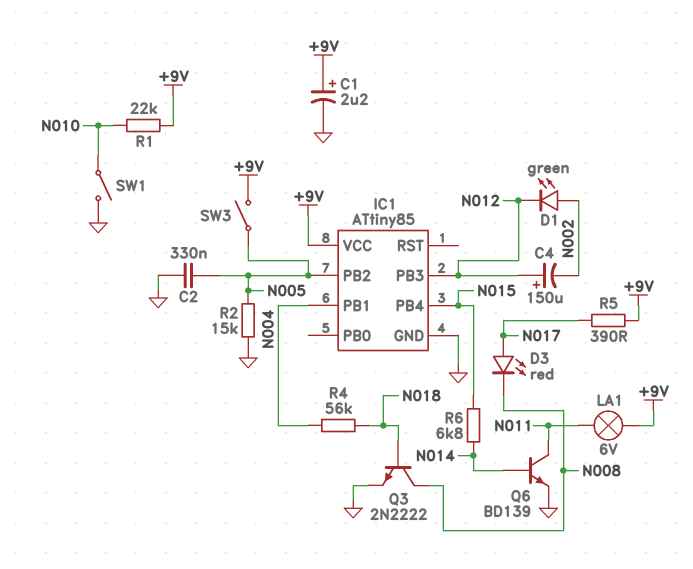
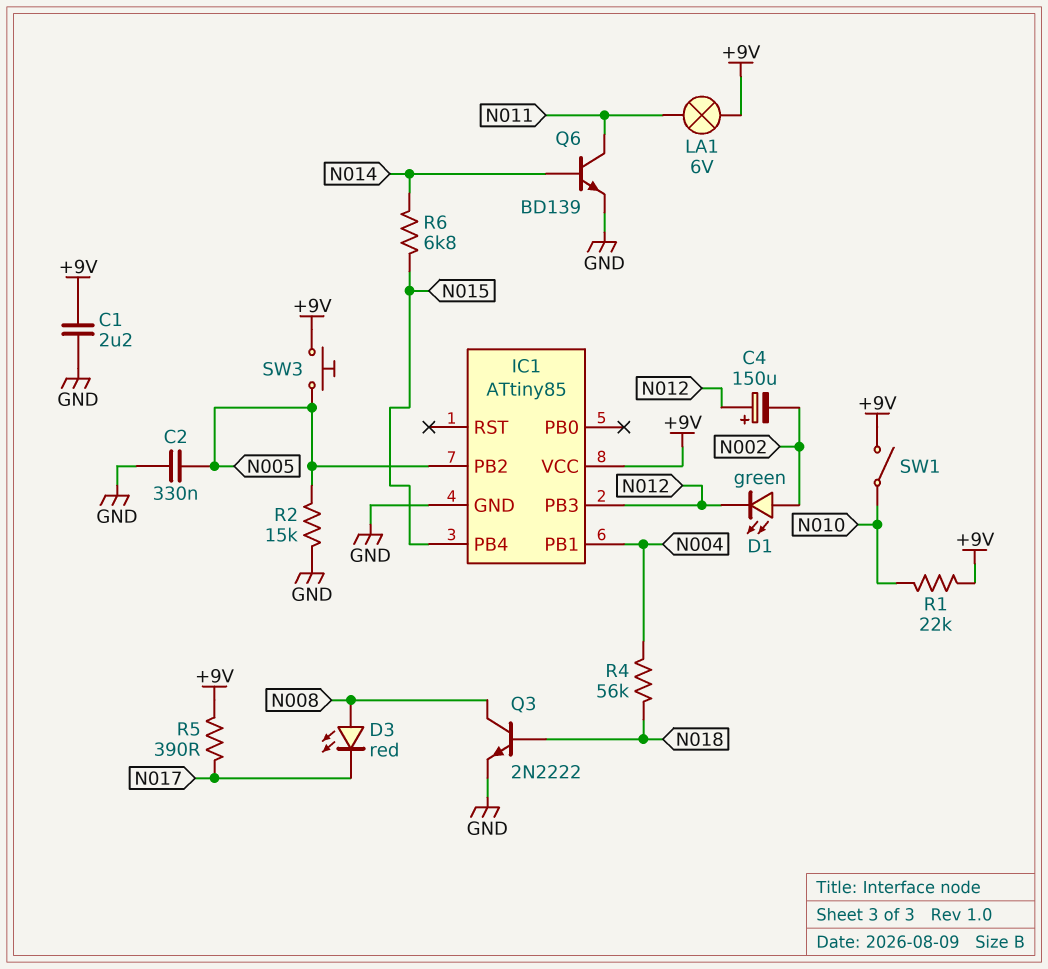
C1: 2.2uF (plus +9V, minus GND) -> 2.2uF (+9V, GND)
D3: LED red (A N017, K N008) -> LED red (A N008, K N017)
SW1: switch (GND, N010) -> switch (+9V, N010)
SW3: switch (+9V, N005) -> button (+9V, N005)

